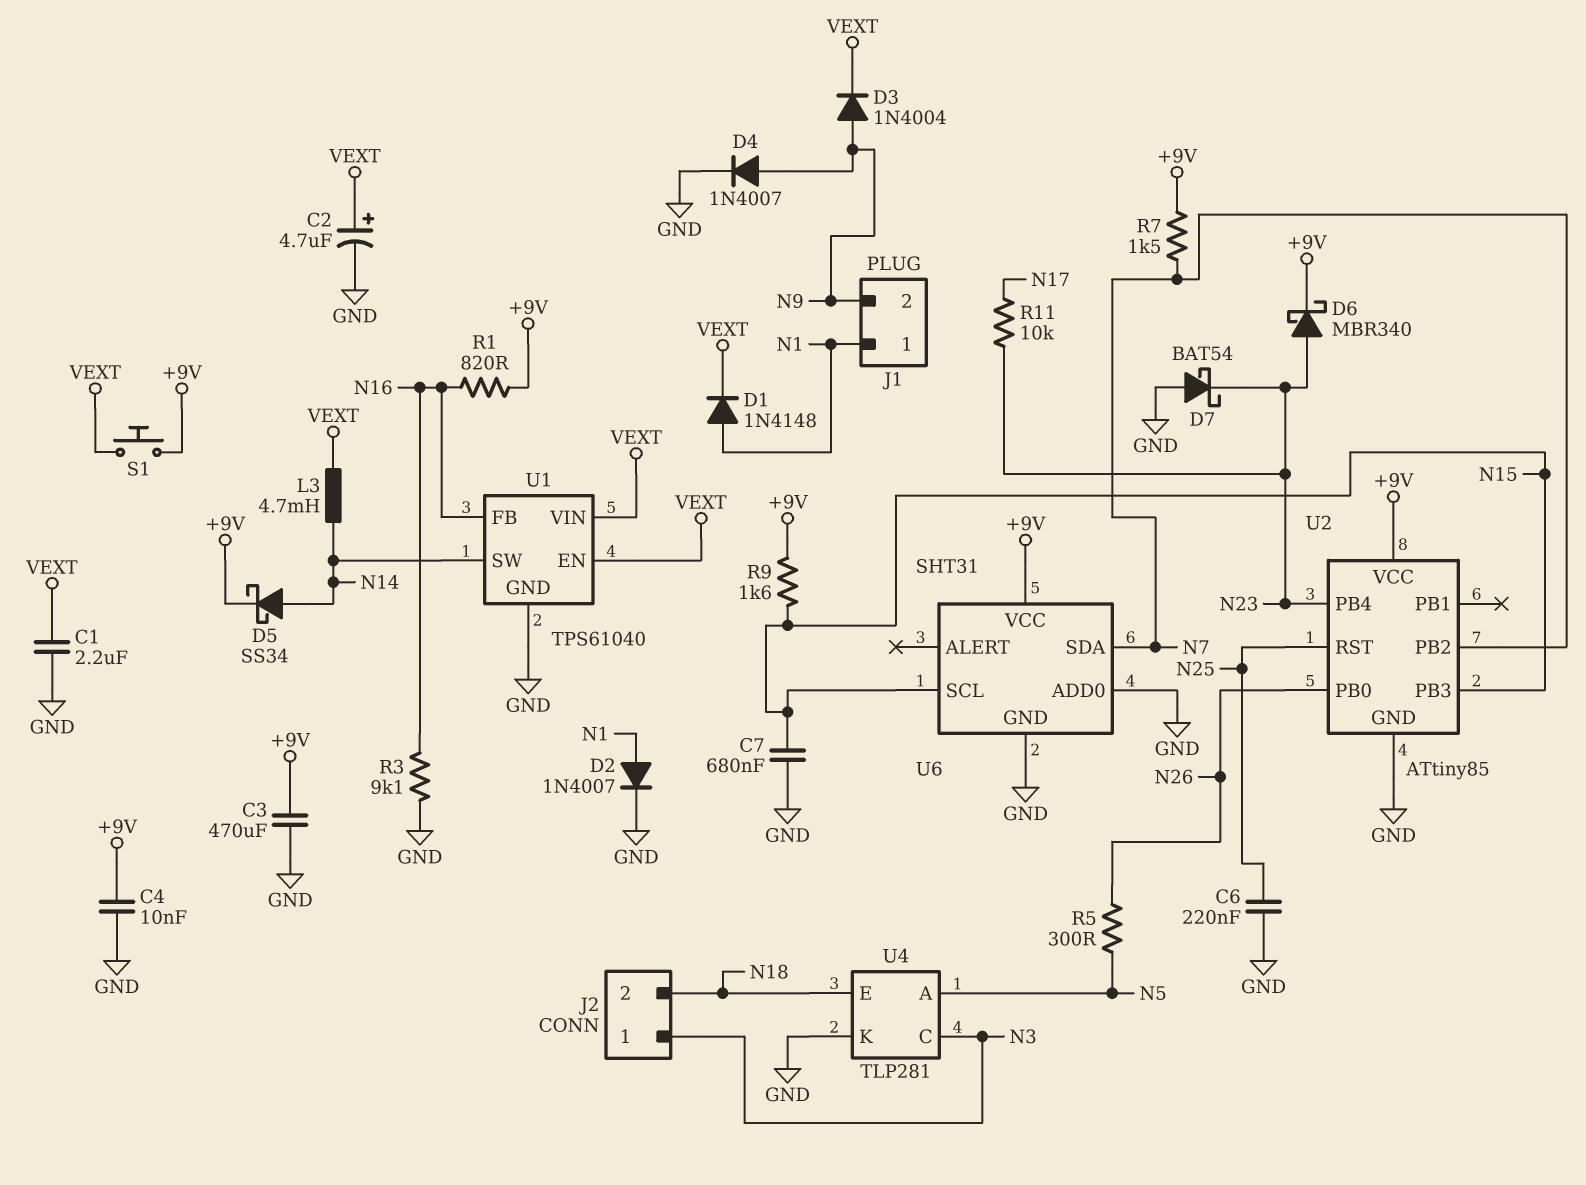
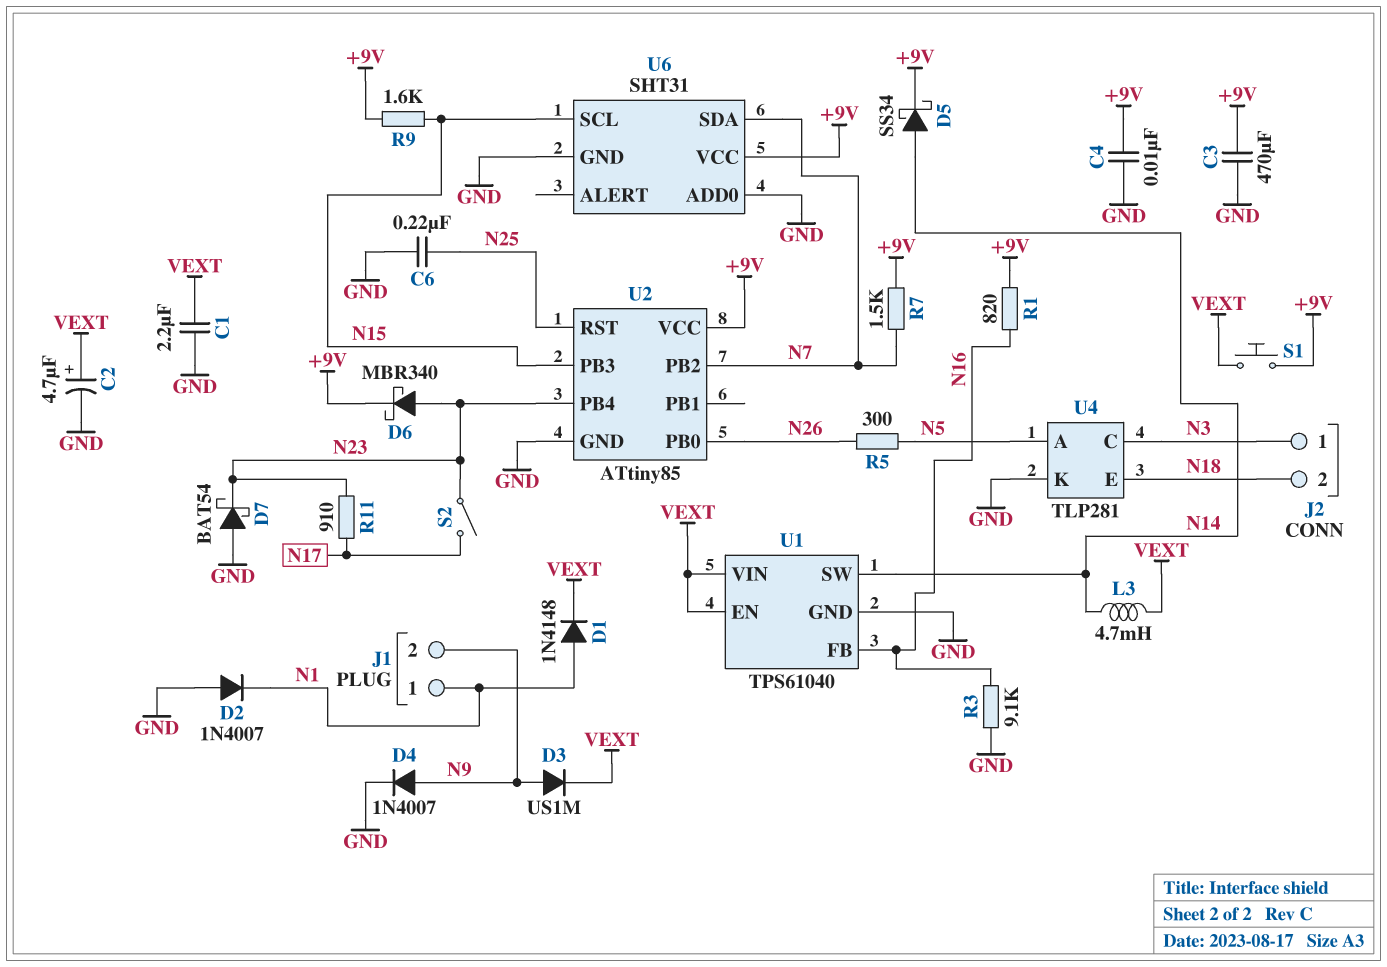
C7: 680nF (GND, N15) -> none
D2: diode 1N4007 (A N1, K GND) -> diode 1N4007 (A GND, K N1)
D3: diode 1N4004 (A N9, K VEXT) -> diode US1M (A N9, K VEXT)
R11: 10k (N17, N23) -> 910 (N17, N23)
S2: none -> switch (N17, N23)

